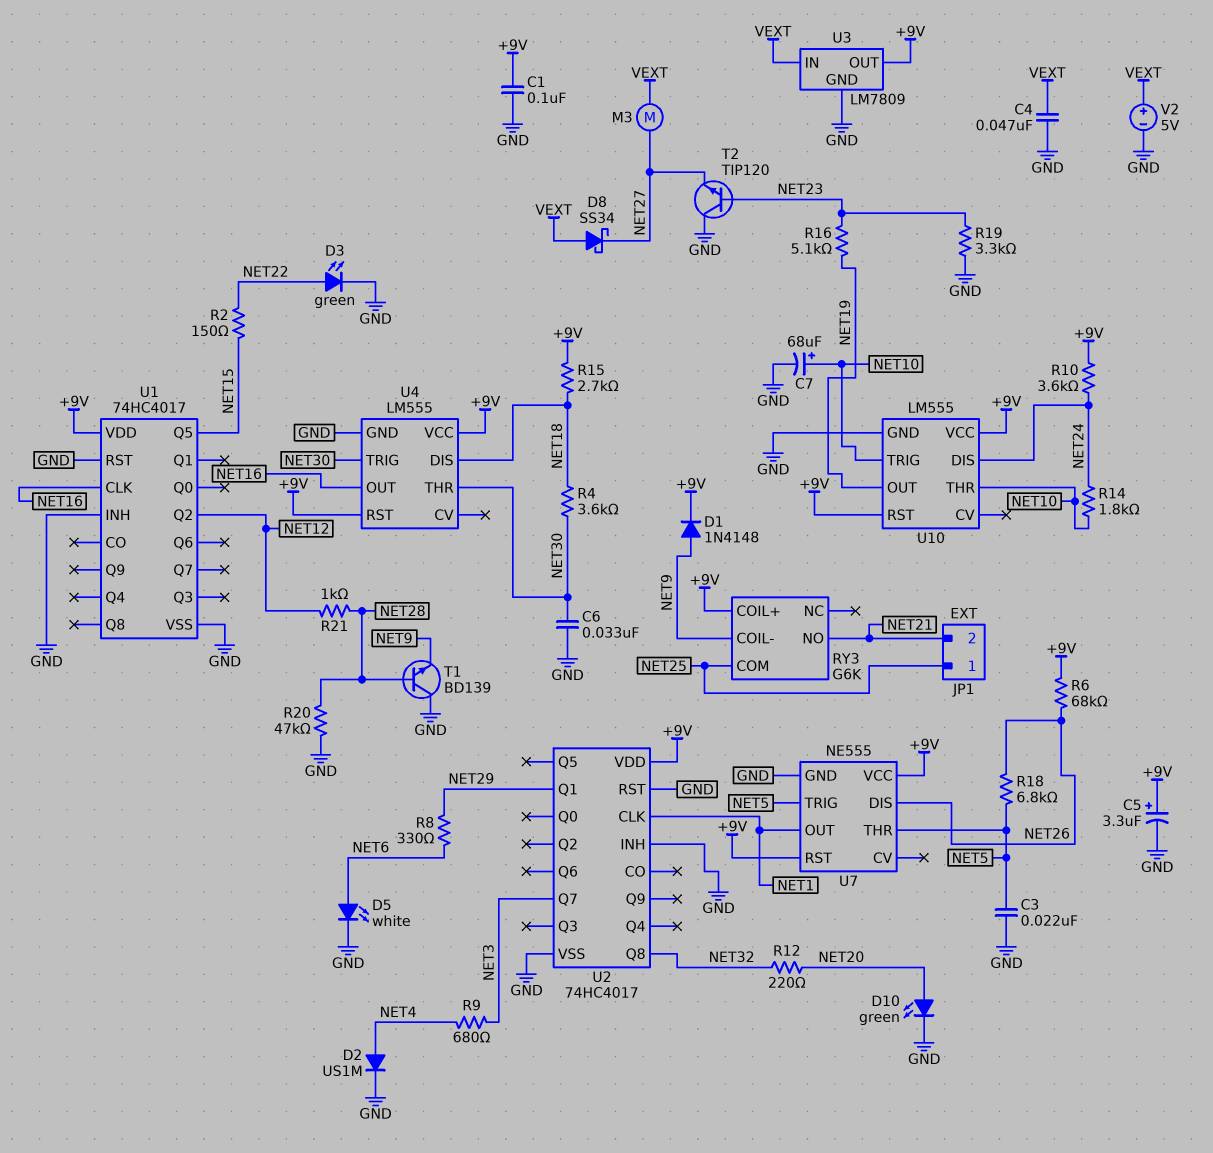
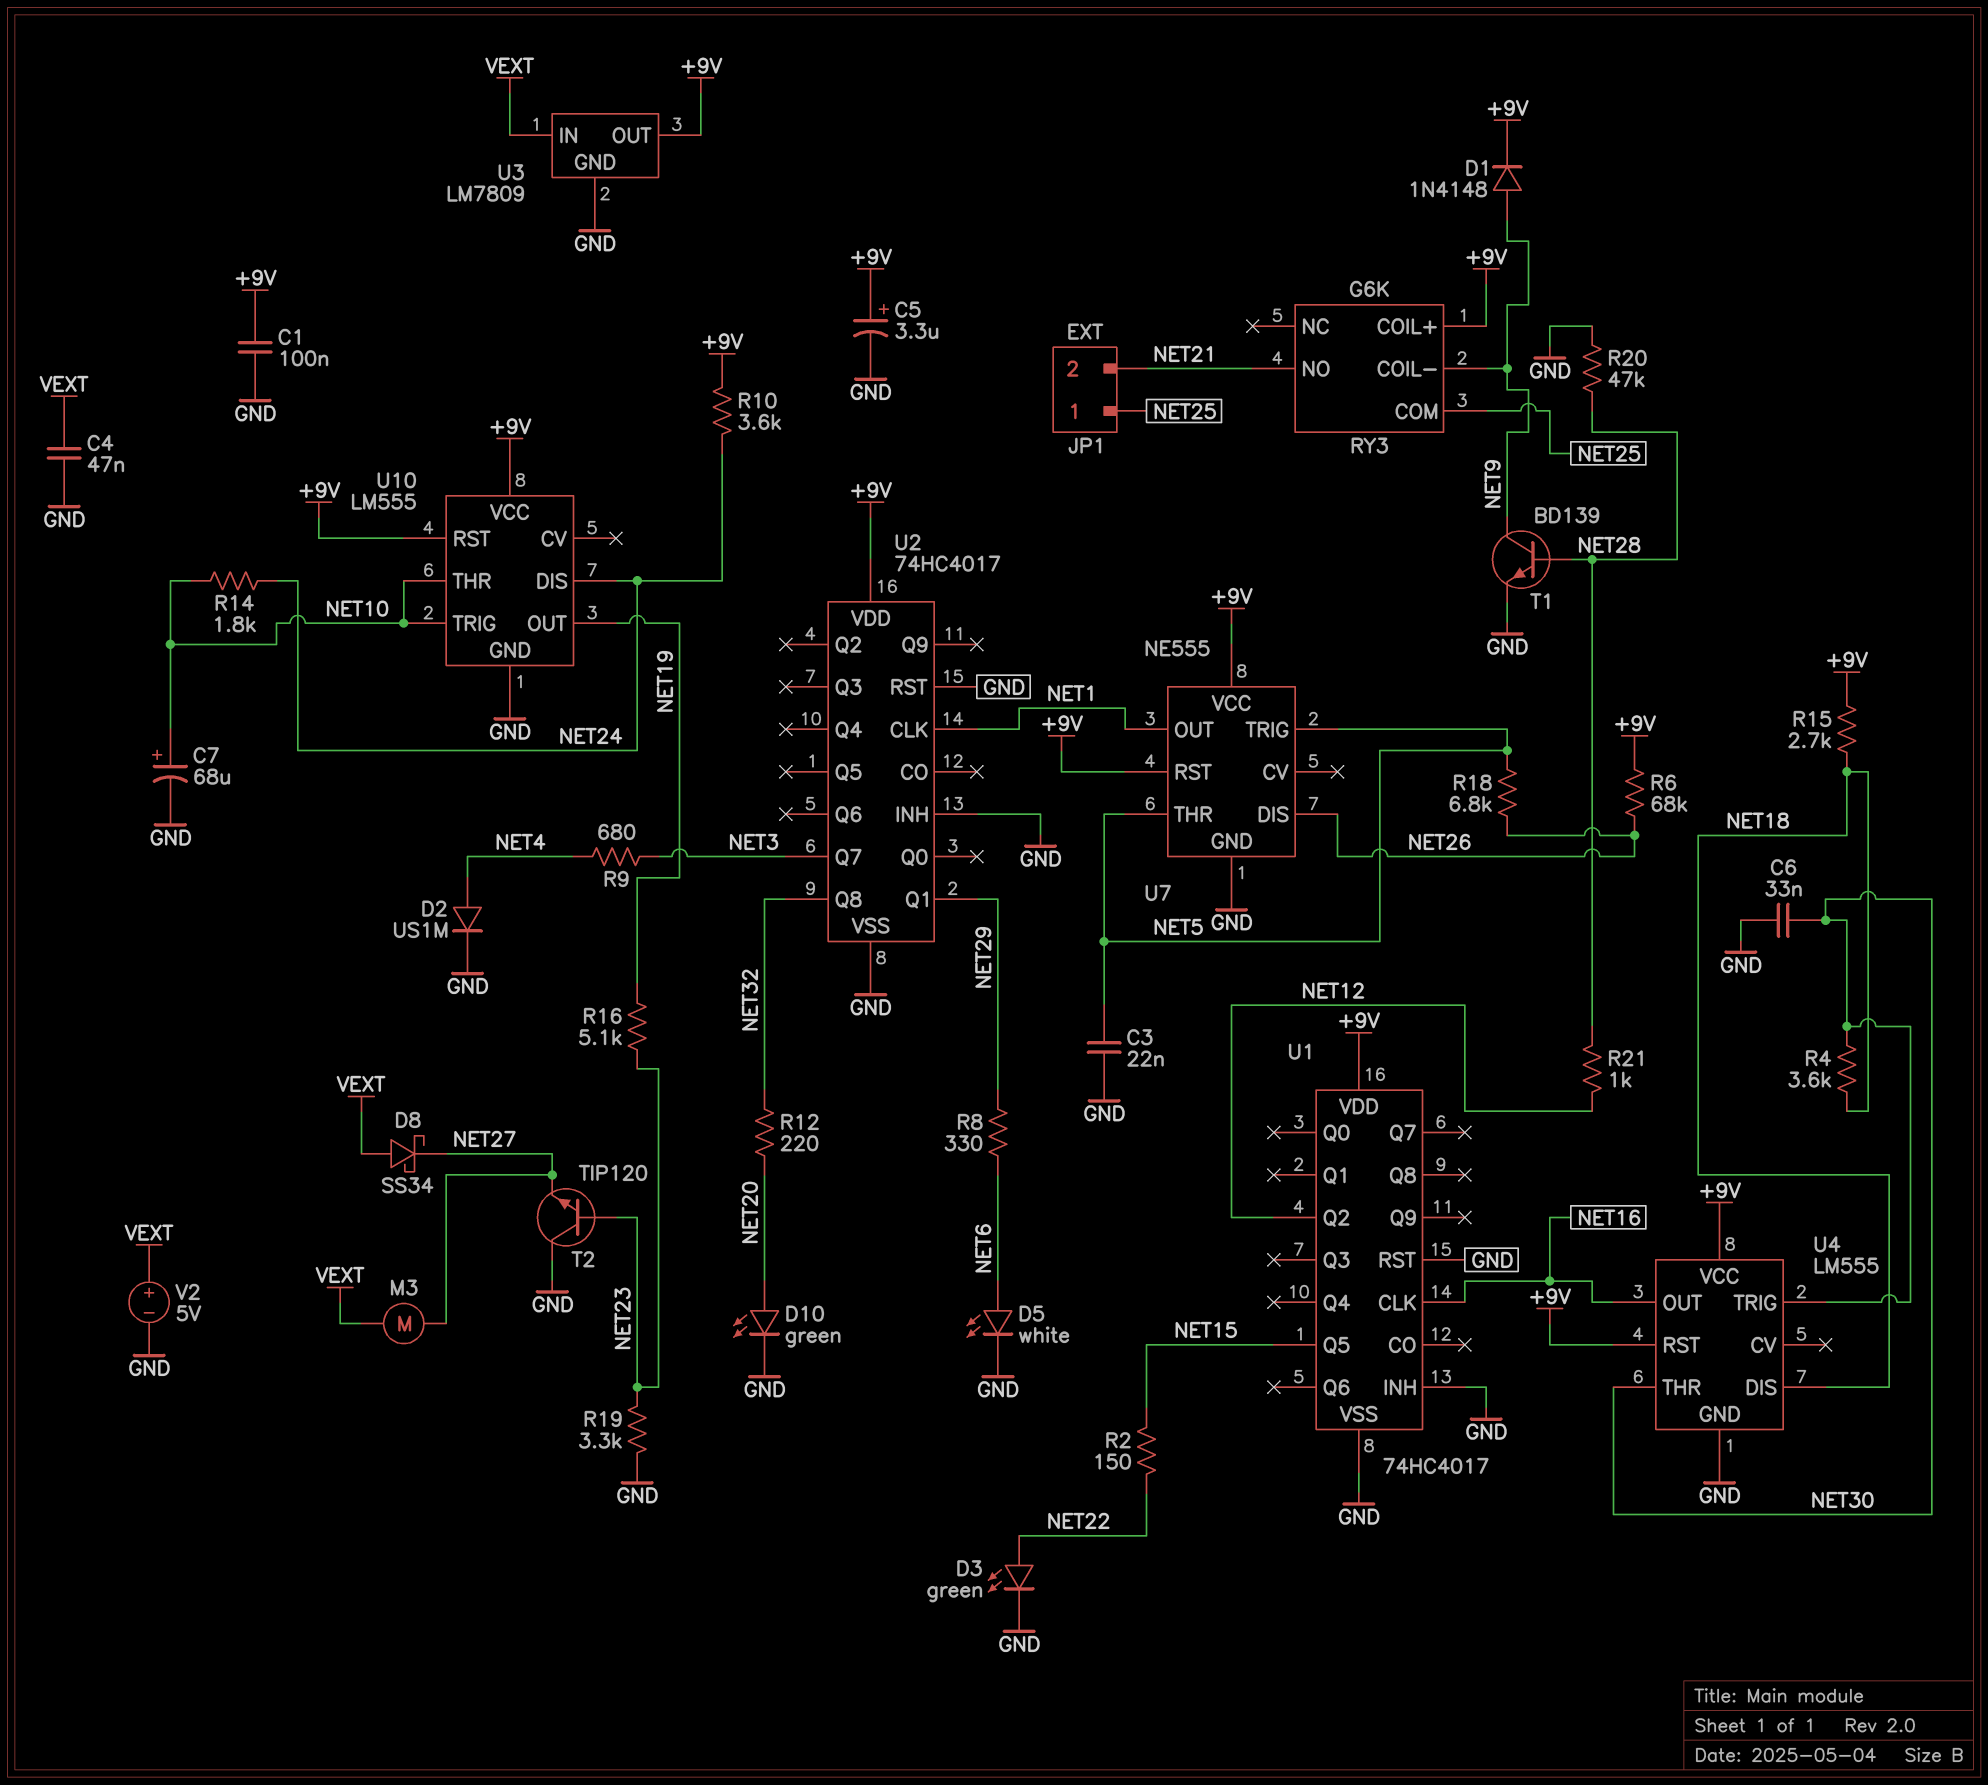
T1: NPN BD139 (B NET28, C GND, E NET9) -> NPN BD139 (B NET28, C NET9, E GND)

